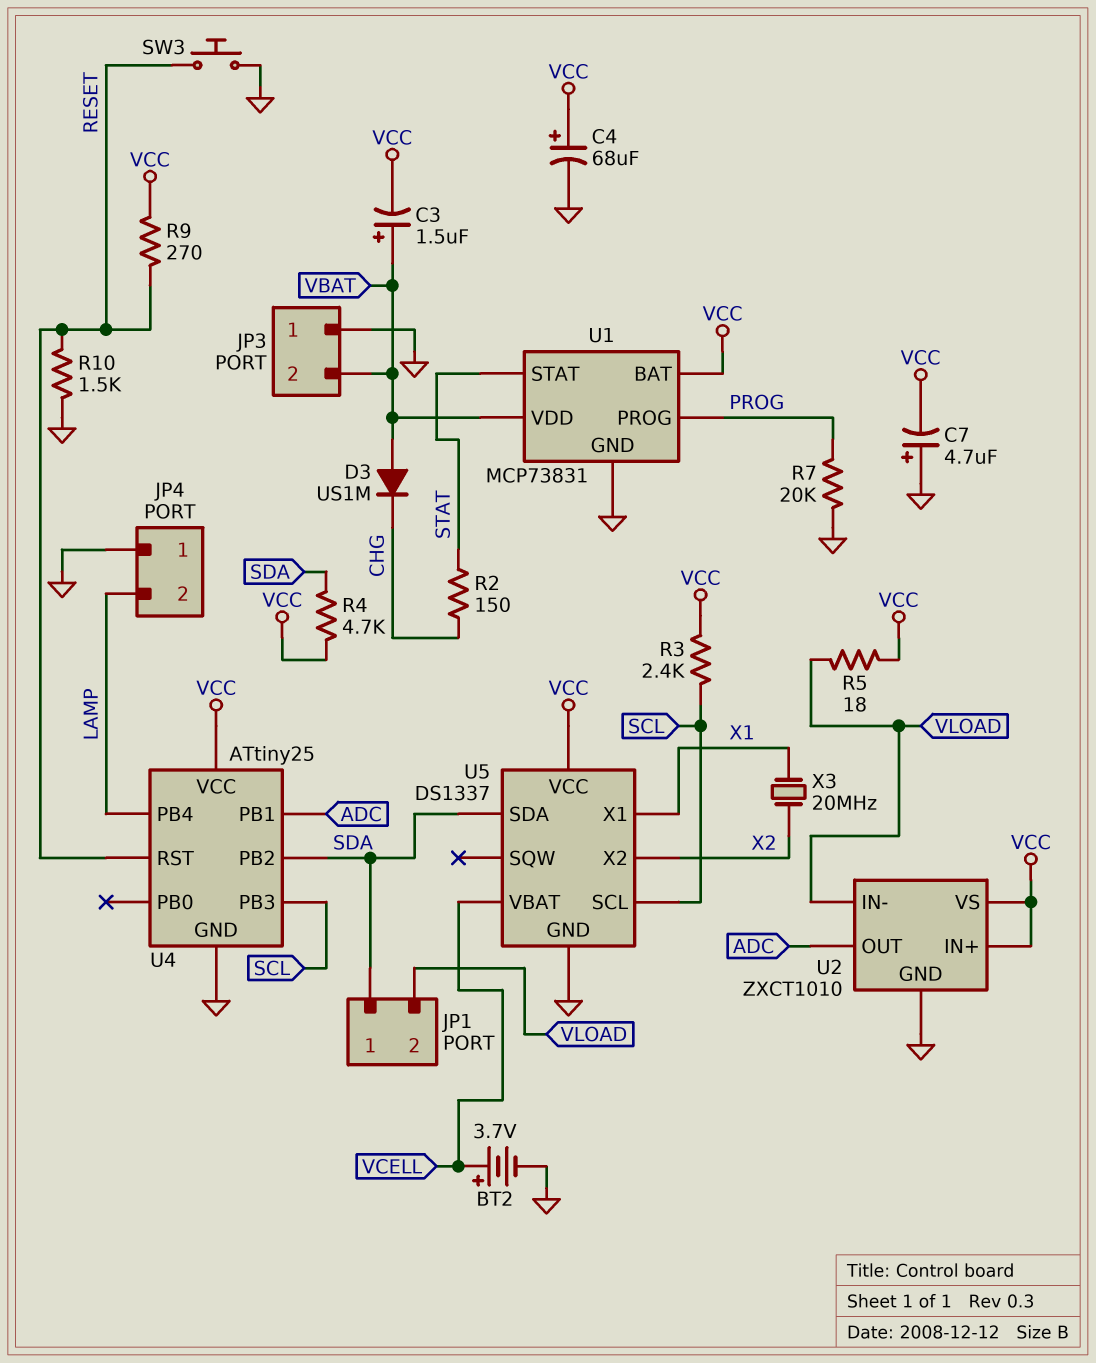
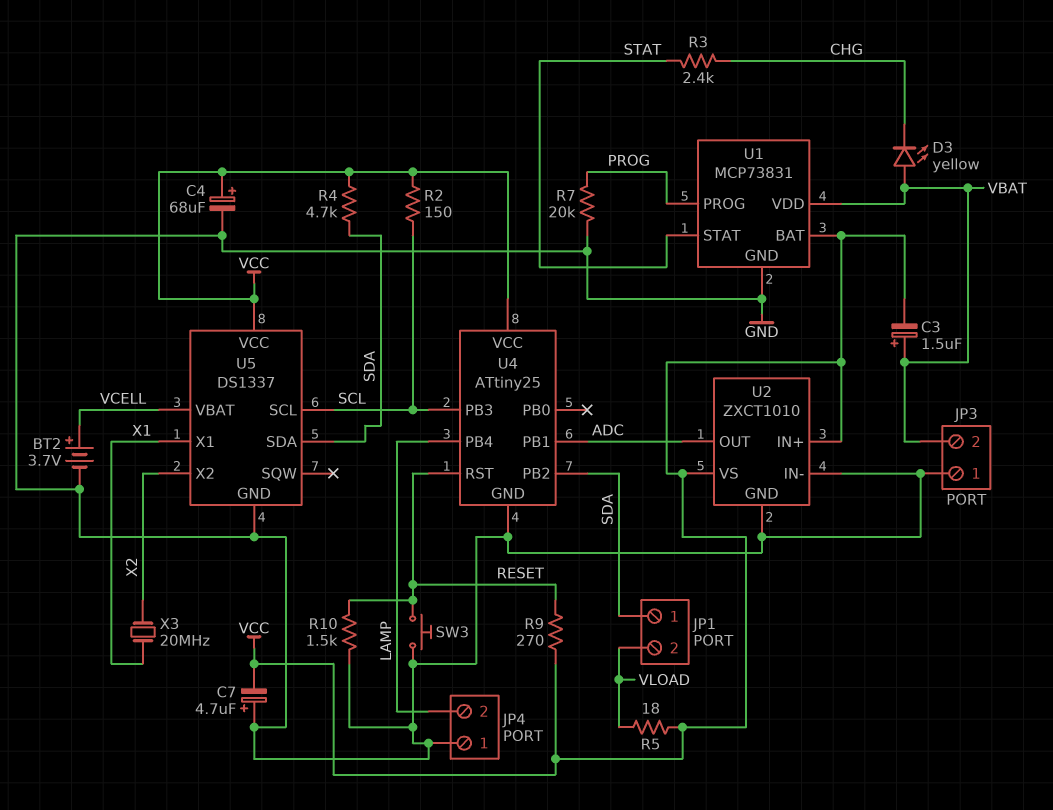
D3: diode US1M (A VBAT, K CHG) -> LED yellow (A VBAT, K CHG)
R2: 150 (CHG, STAT) -> 150 (SCL, VCC)
R3: 2.4k (SCL, VCC) -> 2.4k (CHG, STAT)
U2 pin IN-: VLOAD -> GND

